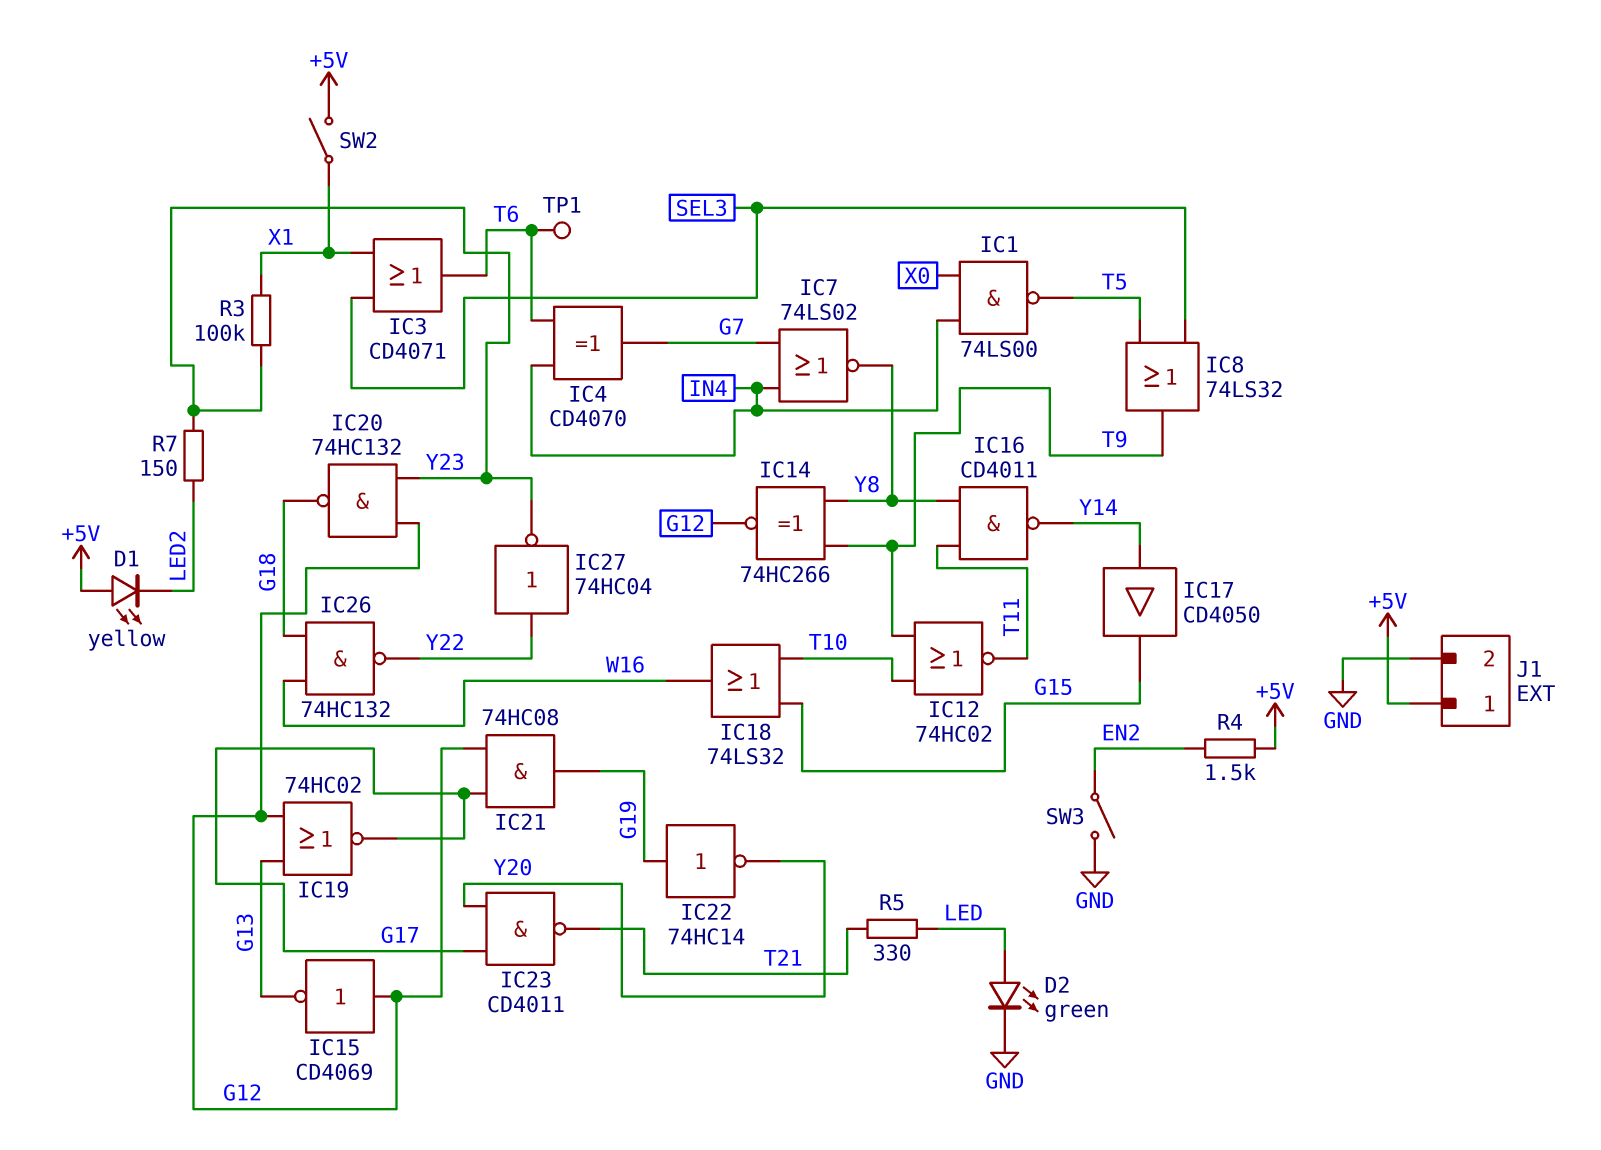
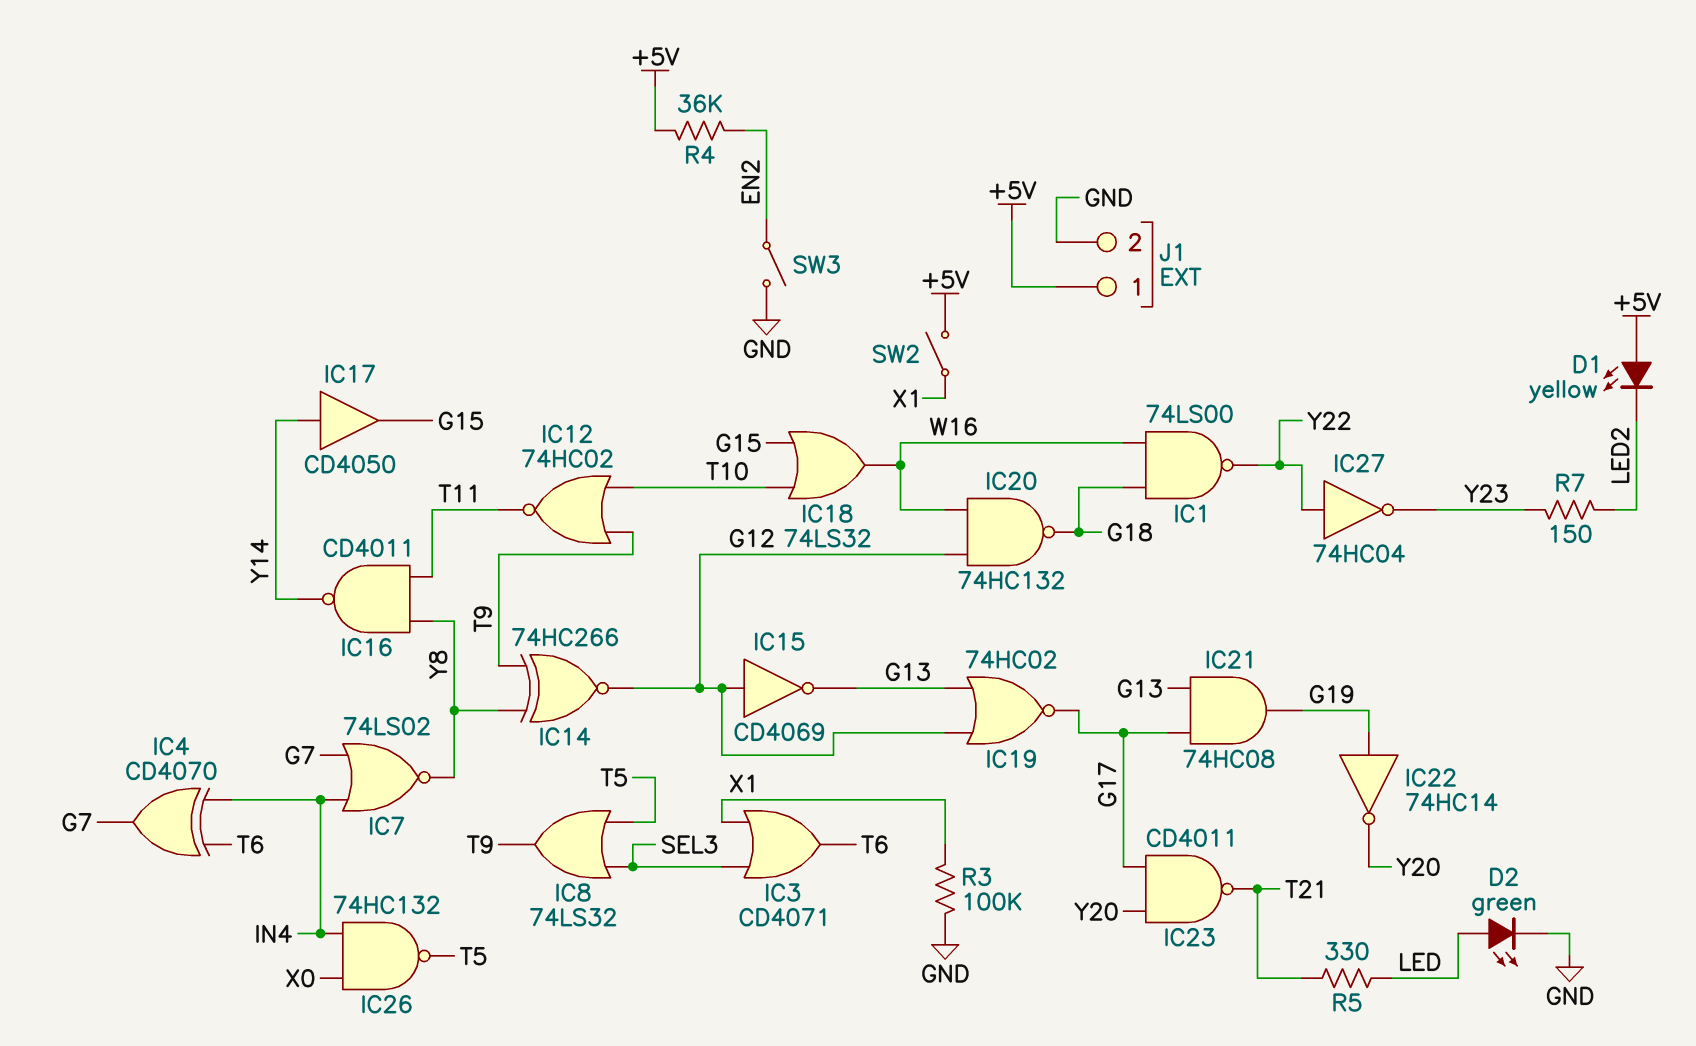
IC1: NAND 74LS00 (in IN4, in X0, out T5) -> NAND 74LS00 (in G18, in W16, out Y22)
IC20: NAND 74HC132 (in G12, in Y23, out G18) -> NAND 74HC132 (in G12, in W16, out G18)
IC21: AND 74HC08 (in G12, in G17, out G19) -> AND 74HC08 (in G13, in G17, out G19)
IC26: NAND 74HC132 (in G18, in W16, out Y22) -> NAND 74HC132 (in IN4, in X0, out T5)
R3: 100k (X1, Y23) -> 100k (GND, X1)
R4: 1.5k (+5V, EN2) -> 36k (+5V, EN2)
TP1: test point (T6) -> none

